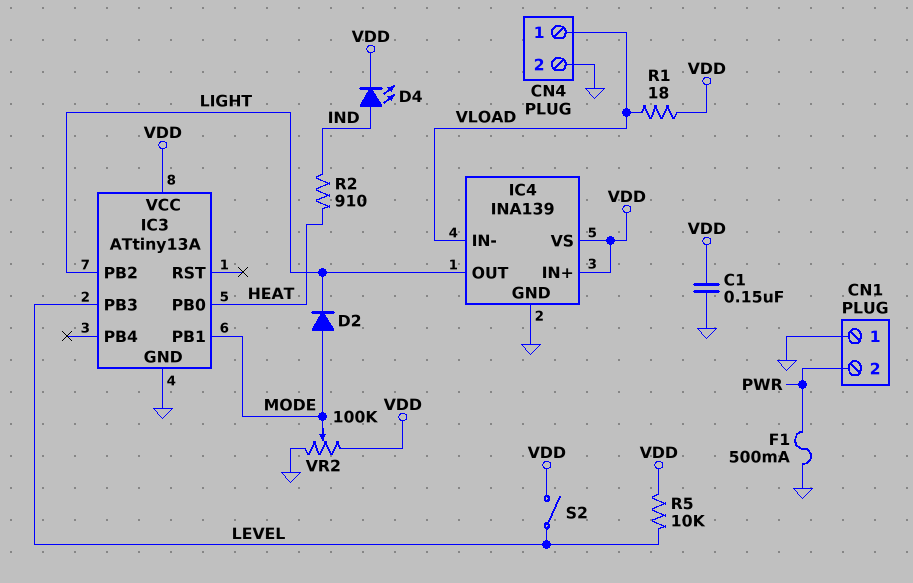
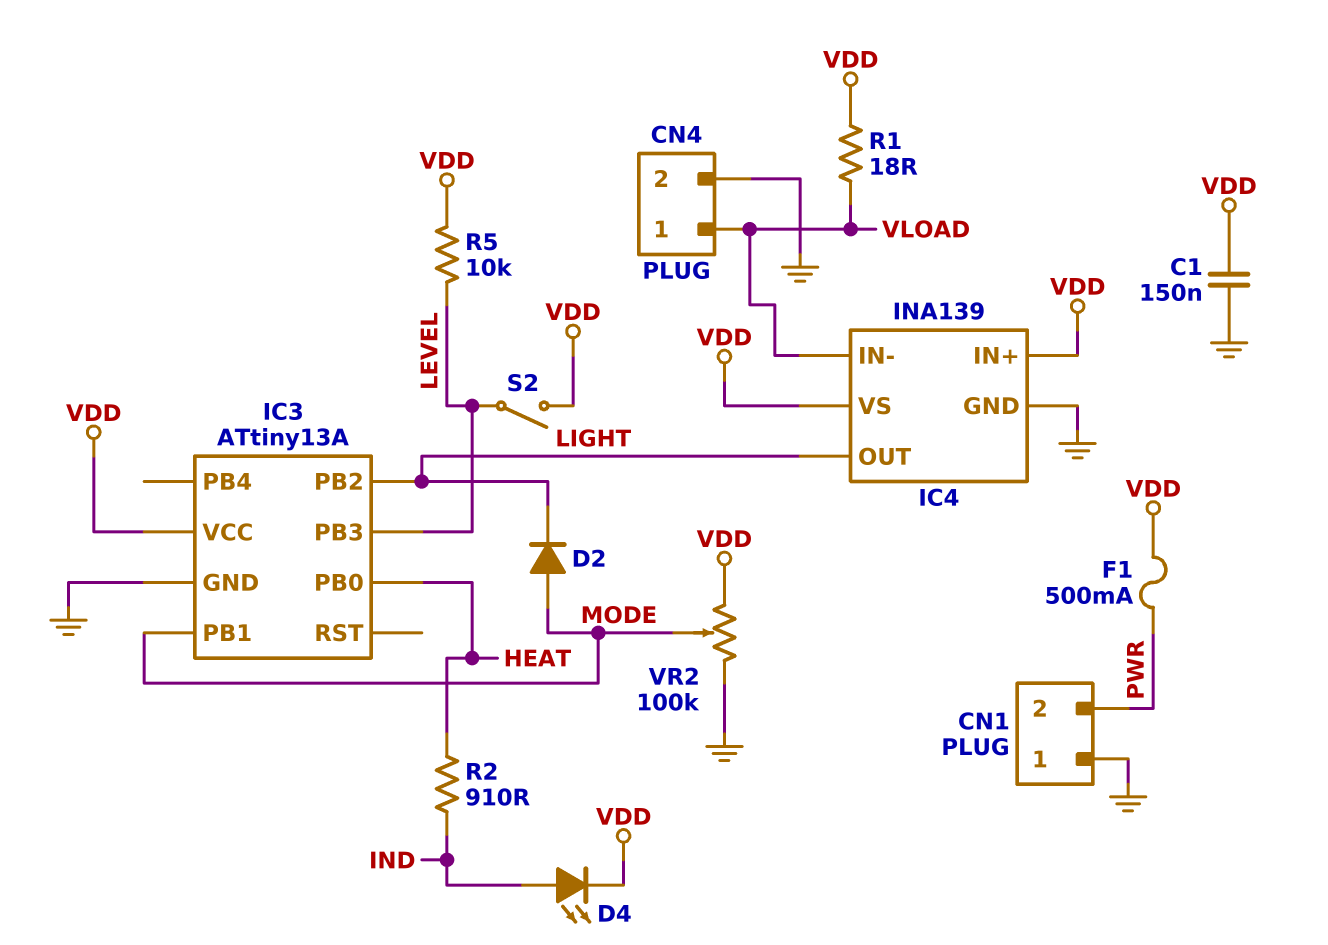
F1: 500mA (GND, PWR) -> 500mA (PWR, VDD)

